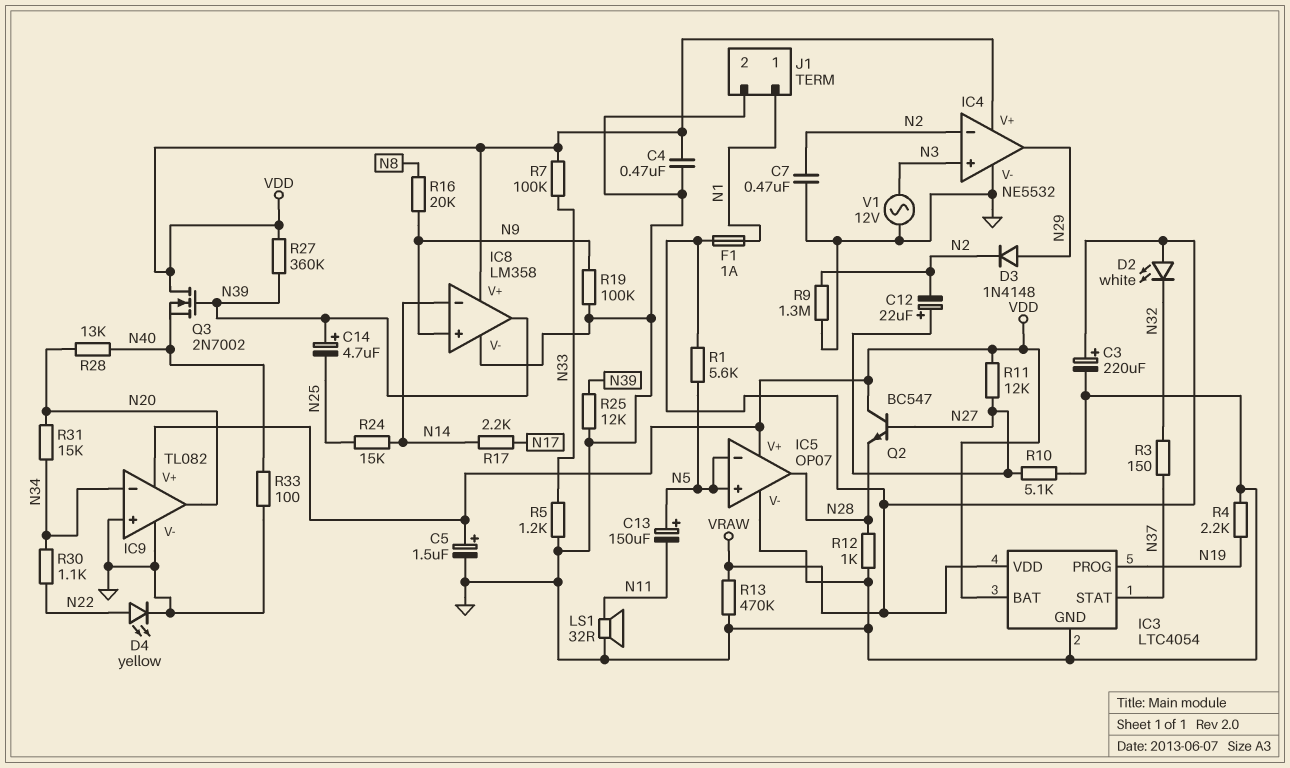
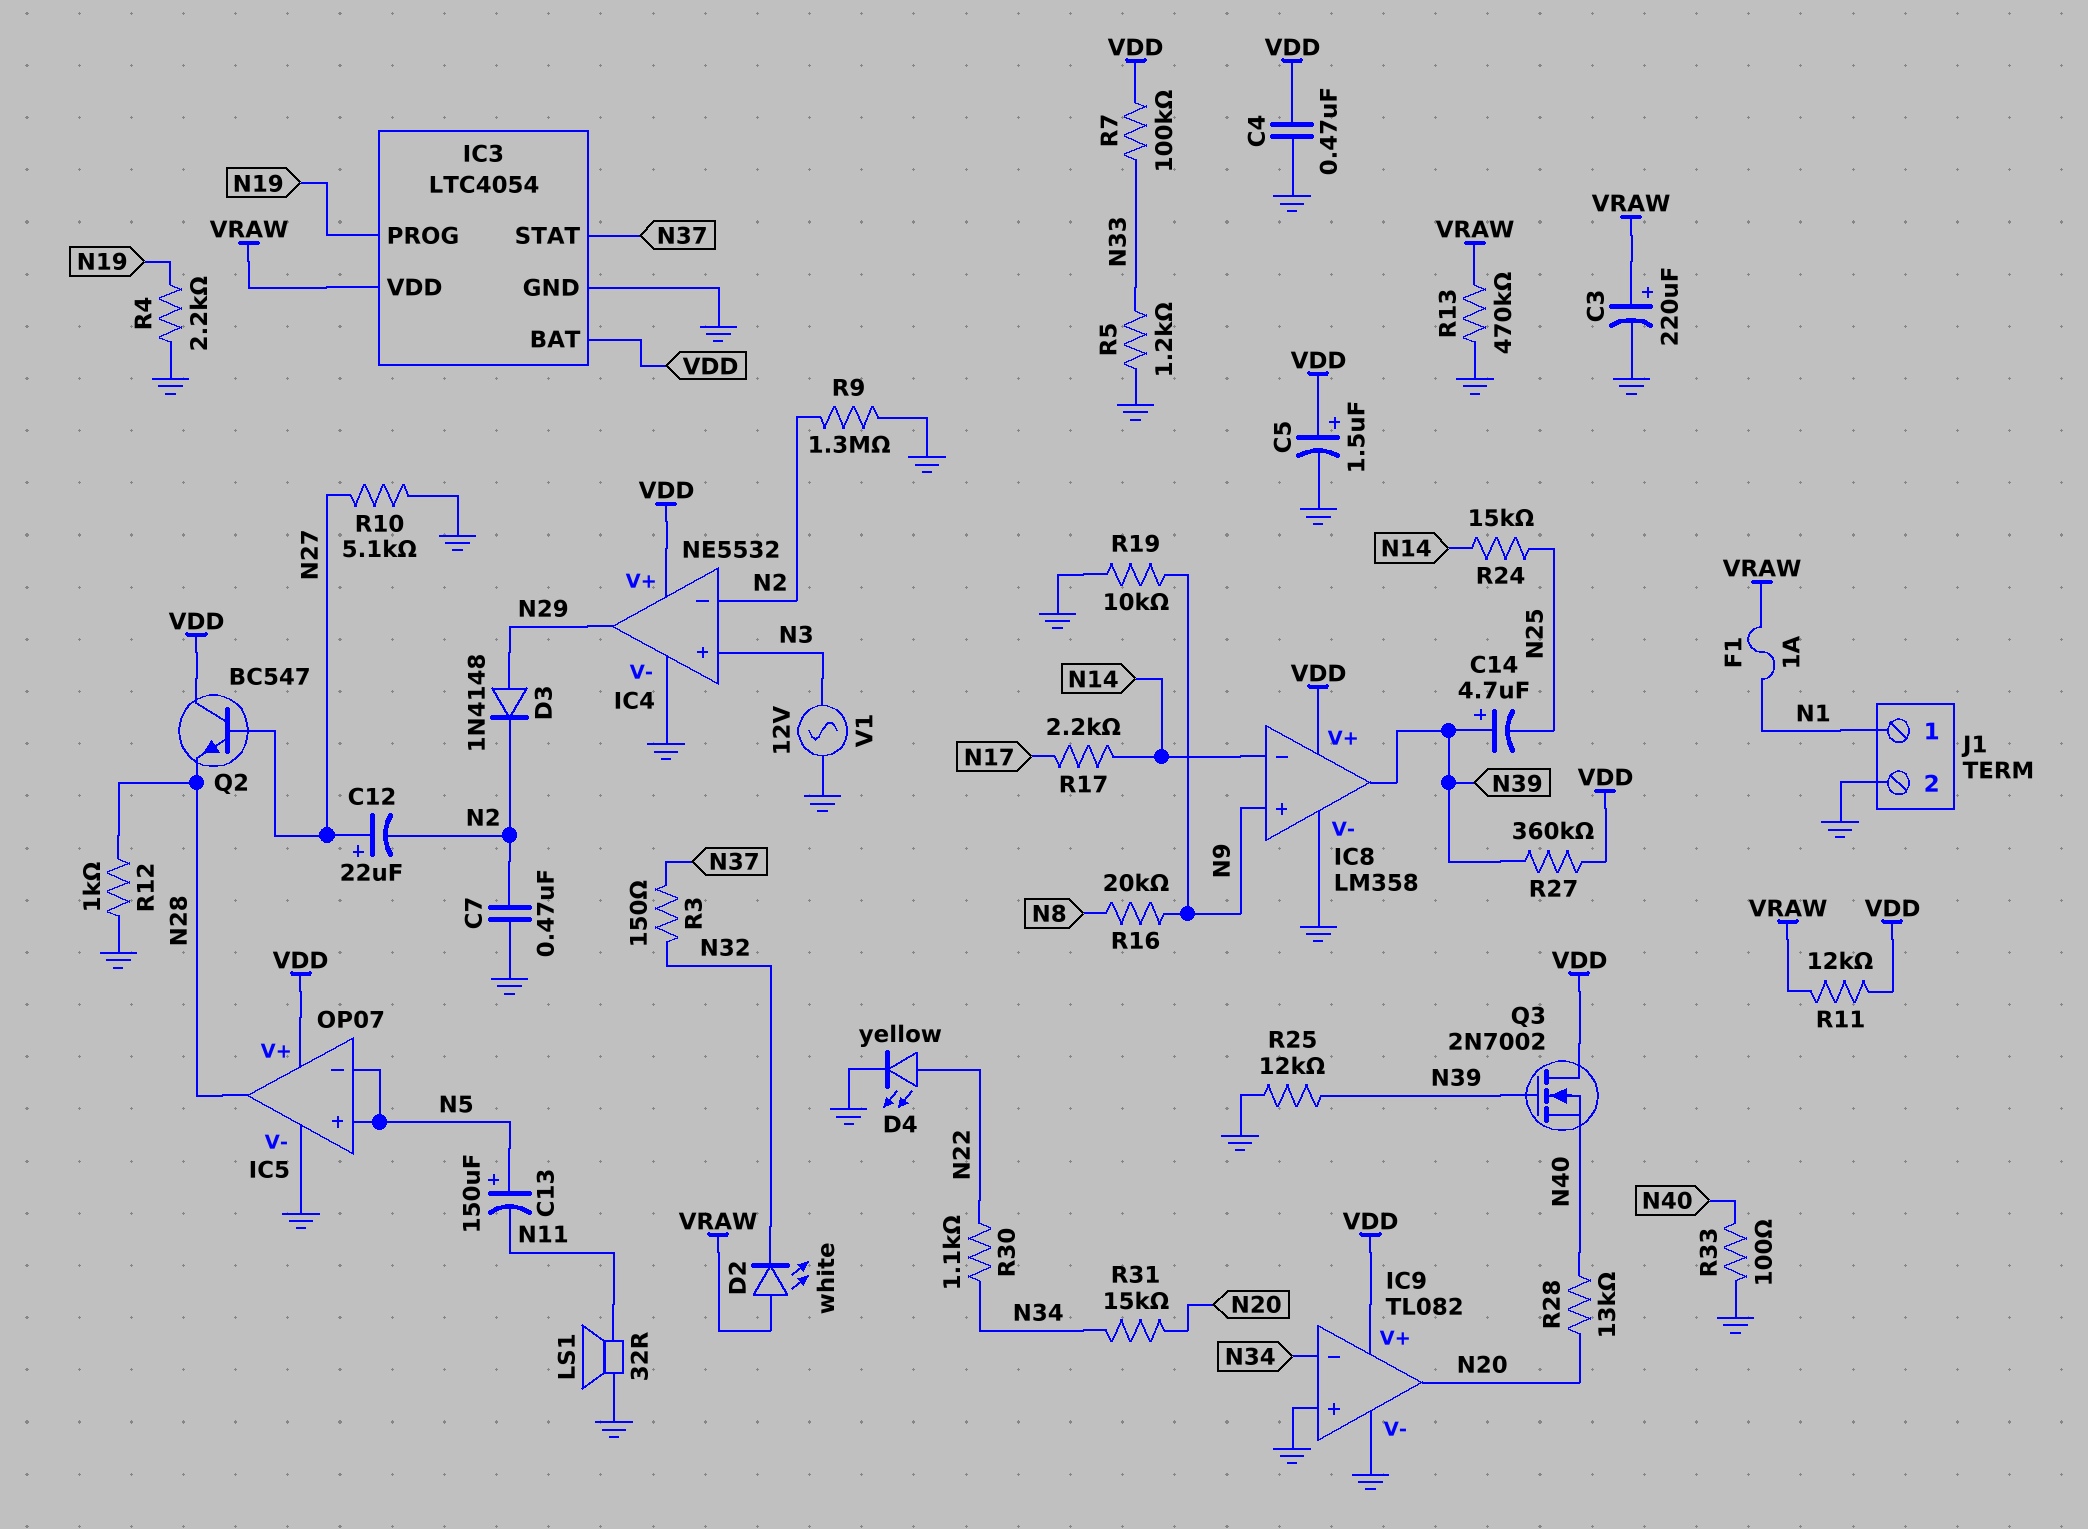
R1: 5.6k (N5, VRAW) -> none
R11: 12k (N27, VDD) -> 12k (VDD, VRAW)
R19: 100k (GND, N9) -> 10k (GND, N9)

